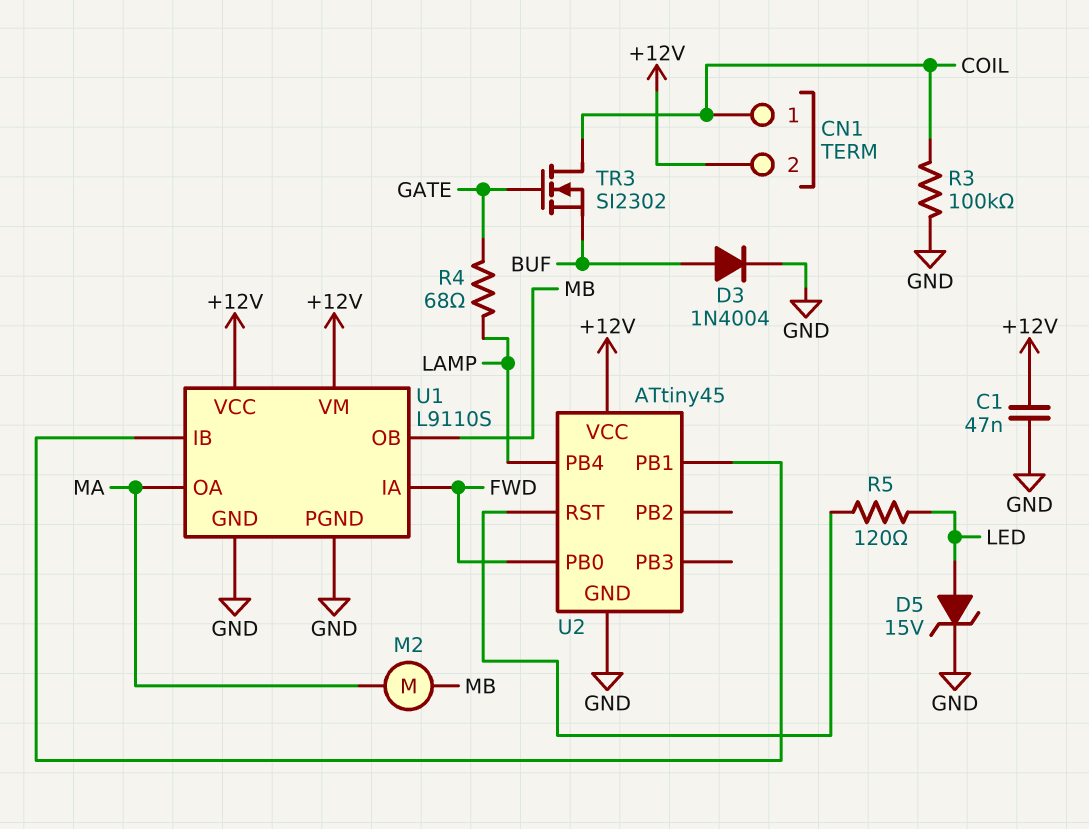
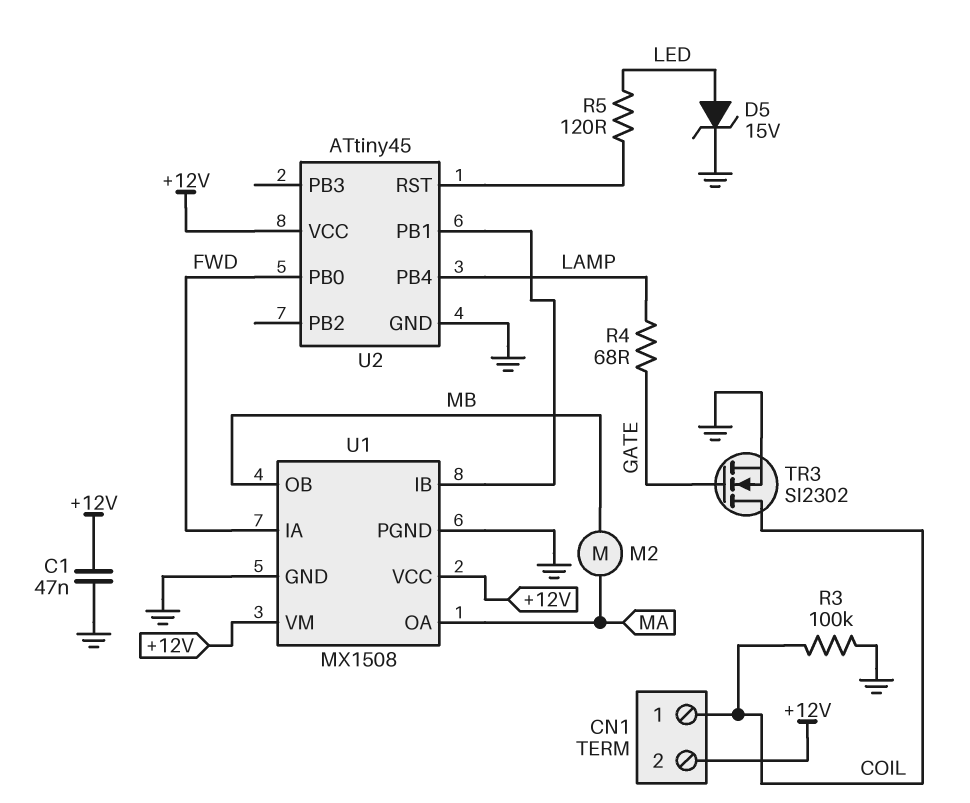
D3: diode 1N4004 (A BUF, K GND) -> none
TR3: NMOS SI2302 (G GATE, D COIL, S BUF) -> NMOS SI2302 (G GATE, D COIL, S GND)
U1: L9110S -> MX1508

